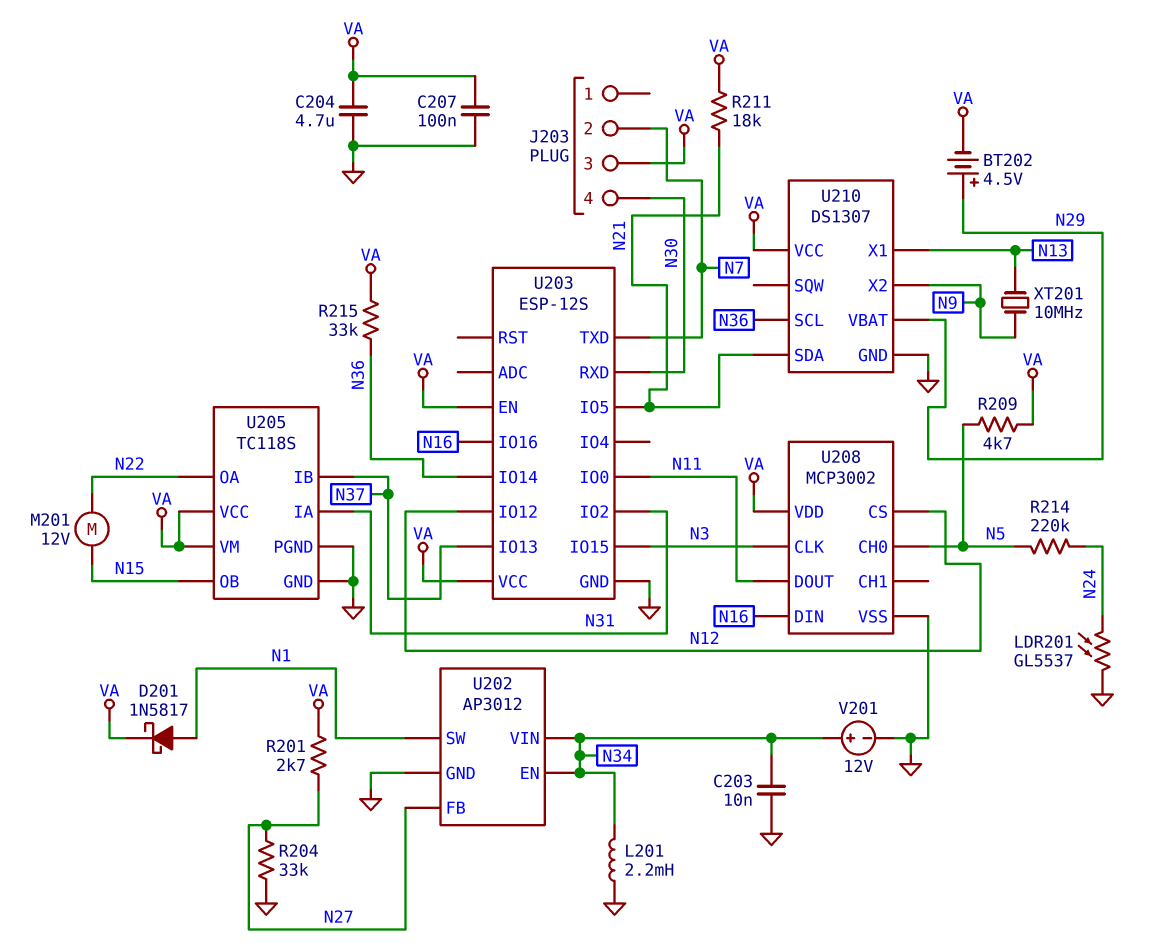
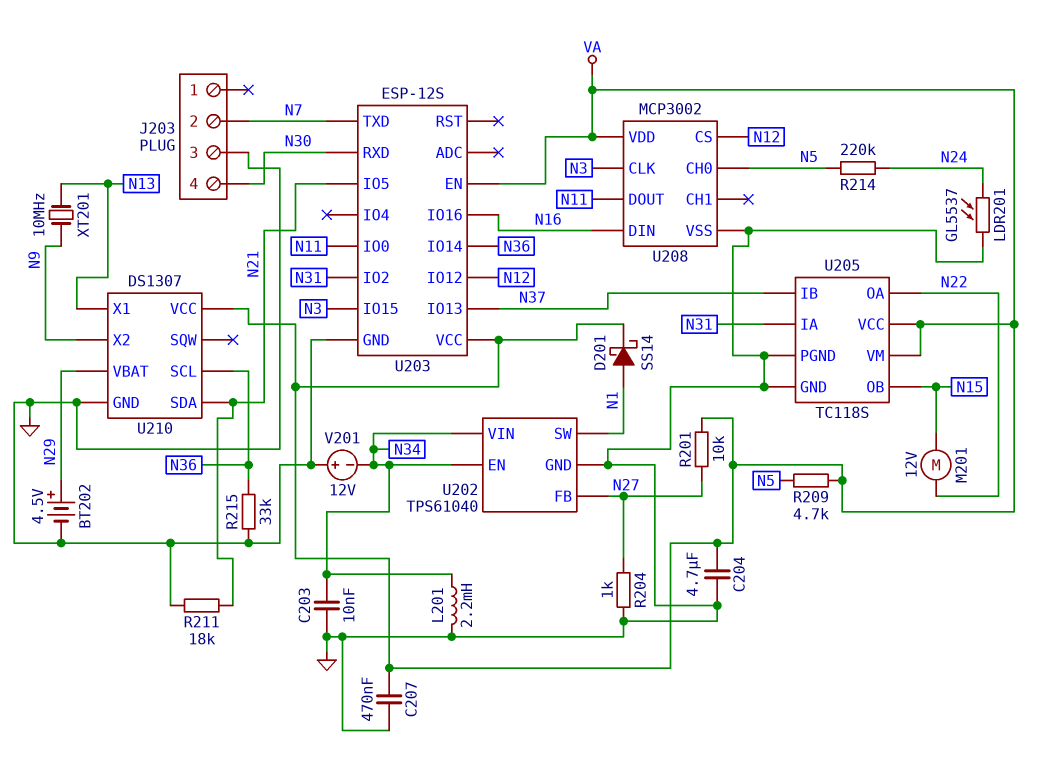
BT202: 4.5V (plus N29, minus VA) -> 4.5V (plus N29, minus GND)
C207: 100nF (GND, VA) -> 470nF (GND, VA)
D201: schottky 1N5817 (A N1, K VA) -> schottky SS14 (A N1, K VA)
J203 pin 3: VA -> GND
R201: 2.7k (N27, VA) -> 10k (N27, VA)
R204: 33k (GND, N27) -> 1k (GND, N27)
R211: 18k (N21, VA) -> 18k (GND, N21)
R215: 33k (N36, VA) -> 33k (GND, N36)
U202: AP3012 -> TPS61040
V201: 12V (plus N34, minus GND) -> 12V (plus GND, minus N34)

